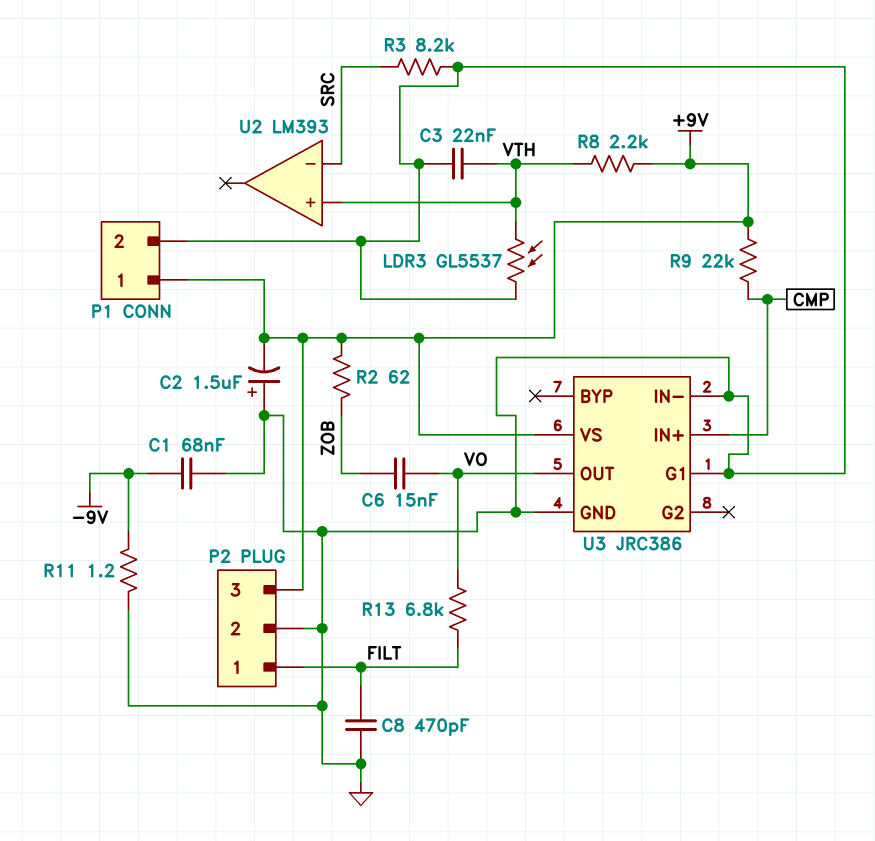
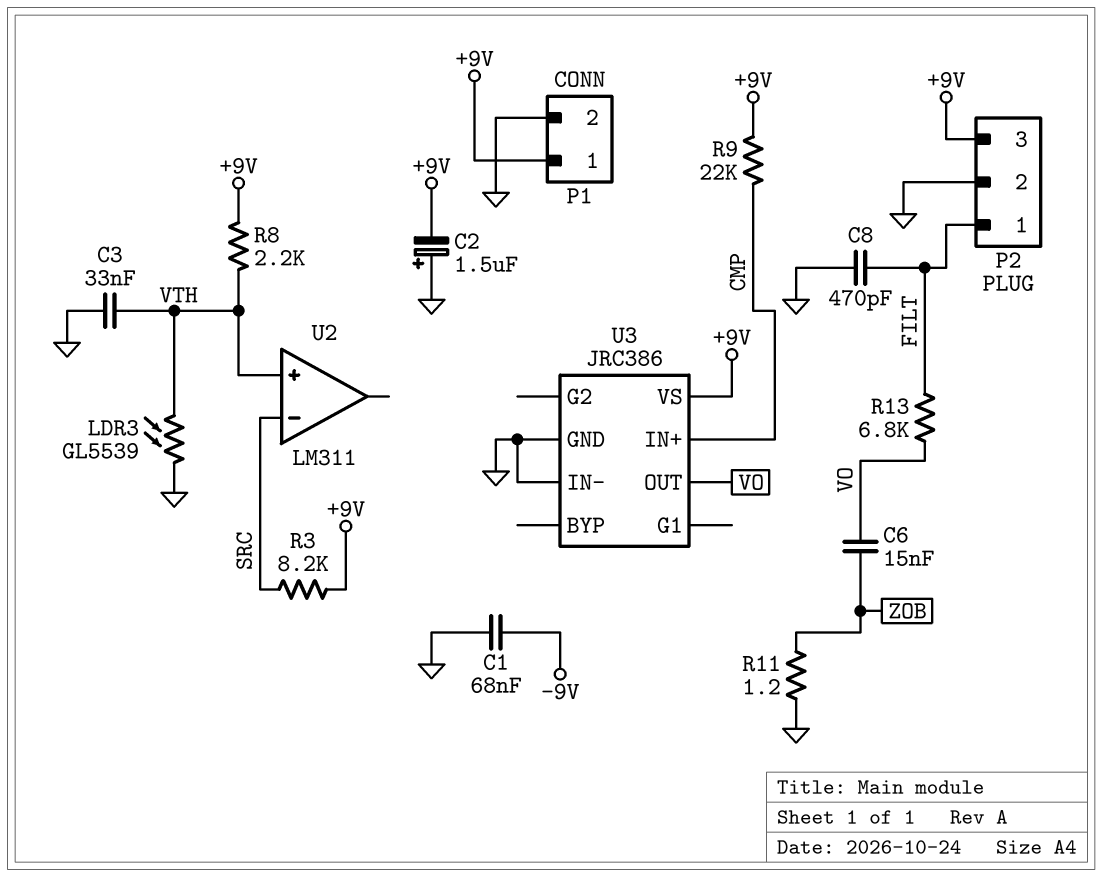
C3: 22nF (GND, VTH) -> 33nF (GND, VTH)
LDR3: GL5537 (GND, VTH) -> GL5539 (GND, VTH)
R2: 62 (+9V, ZOB) -> none
R3: 8.2k (GND, SRC) -> 8.2k (+9V, SRC)
R11: 1.2 (-9V, GND) -> 1.2 (GND, ZOB)
U2: LM393 -> LM311
U3 pin G1: GND -> none

